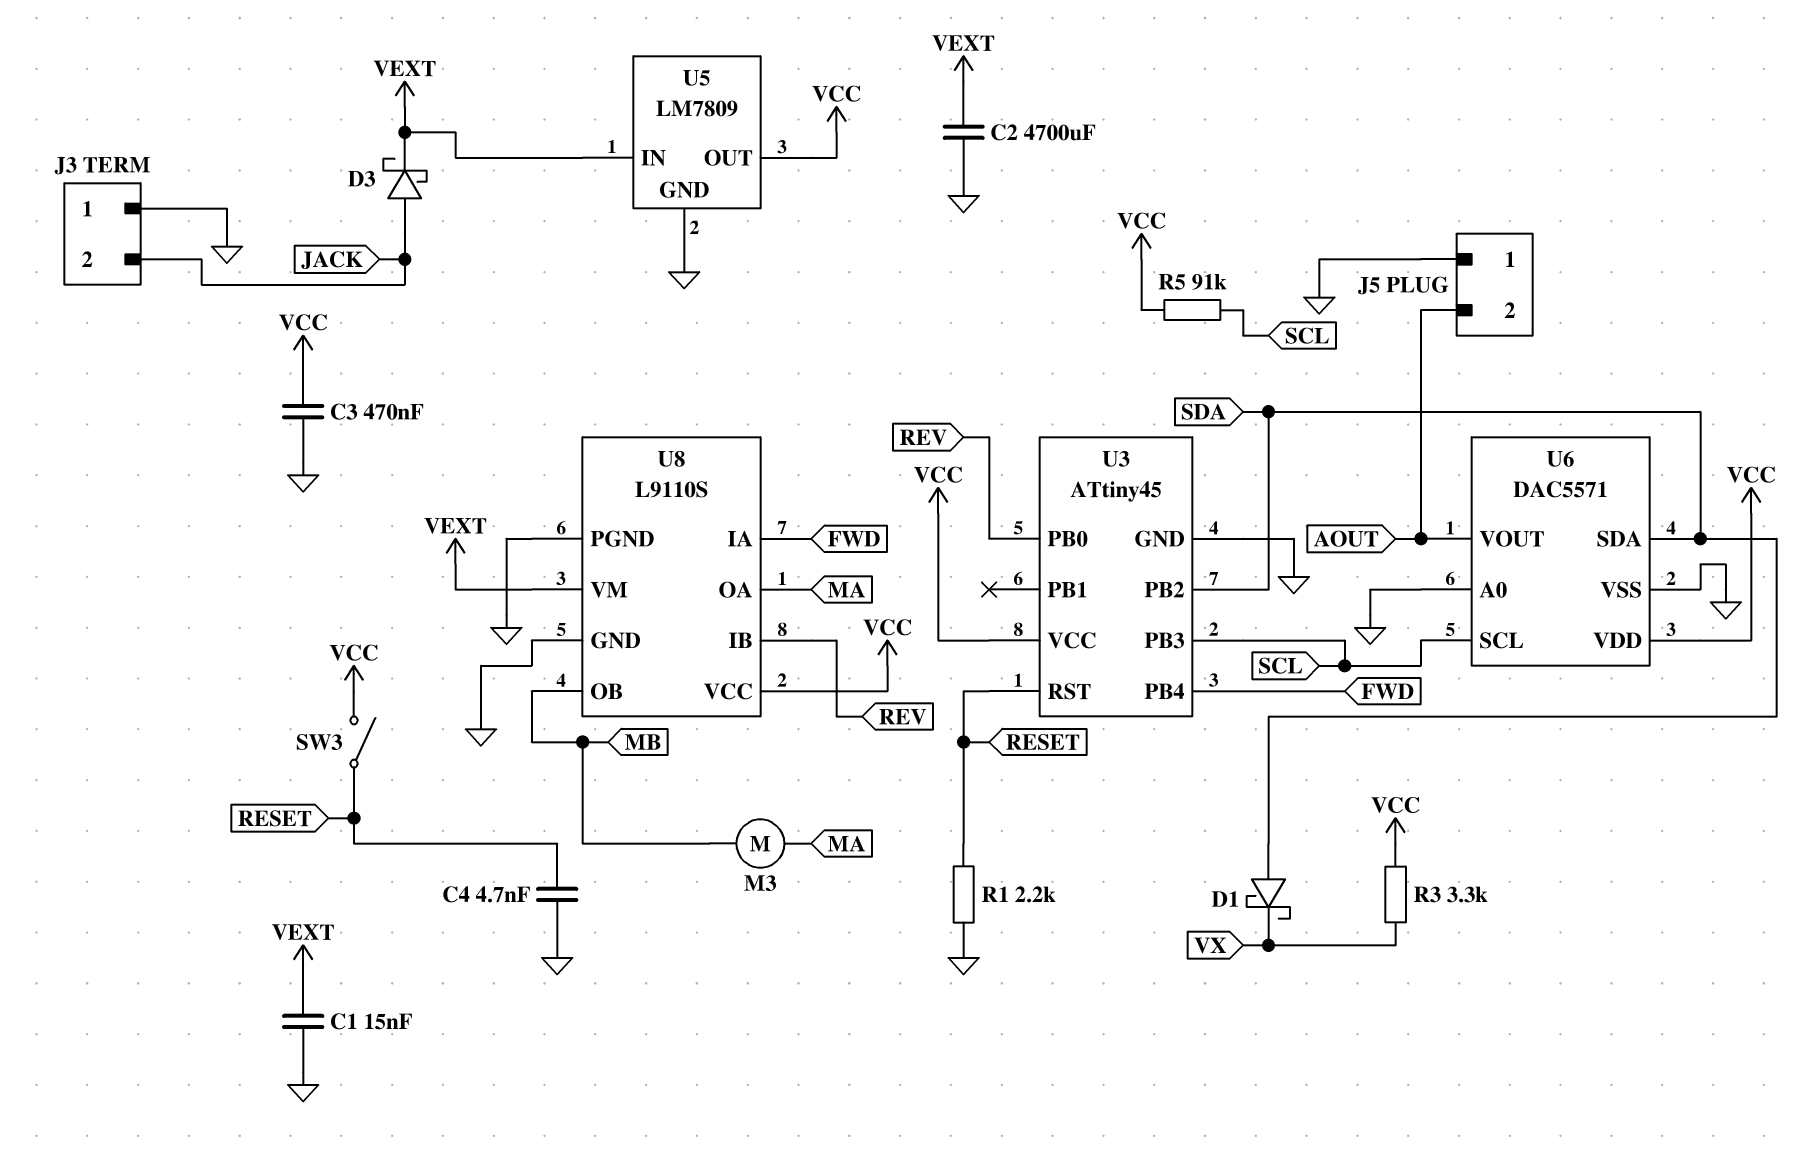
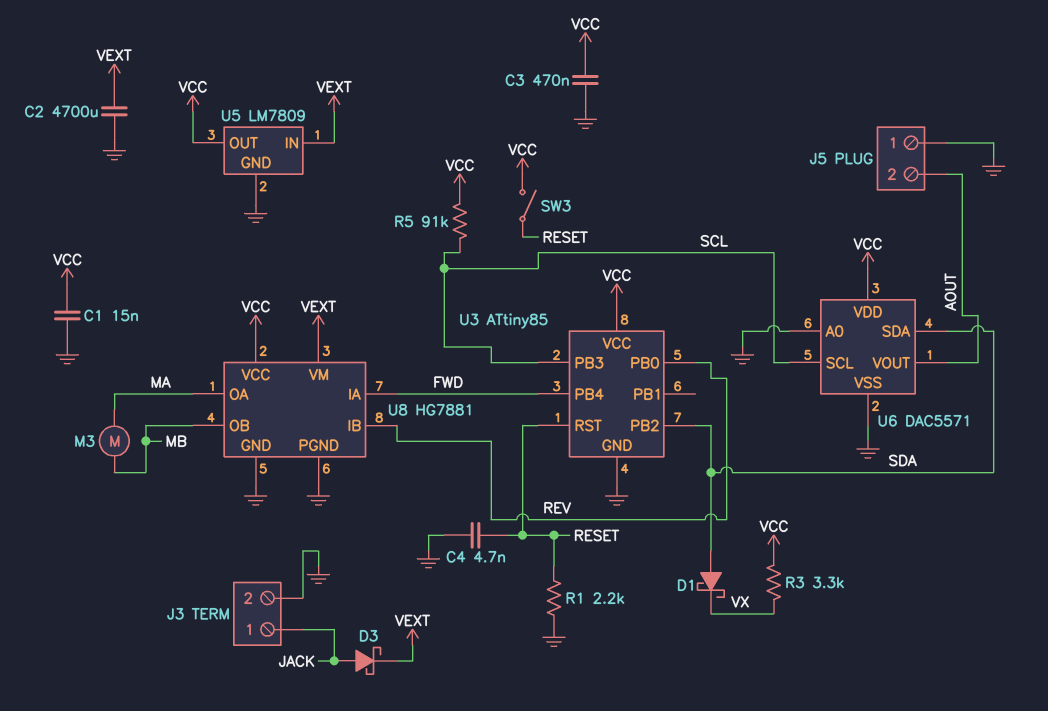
C1: 15nF (GND, VEXT) -> 15nF (GND, VCC)
J3 pin 1: GND -> JACK
J3 pin 2: JACK -> GND
U3: ATtiny45 -> ATtiny85
U8: L9110S -> HG7881

